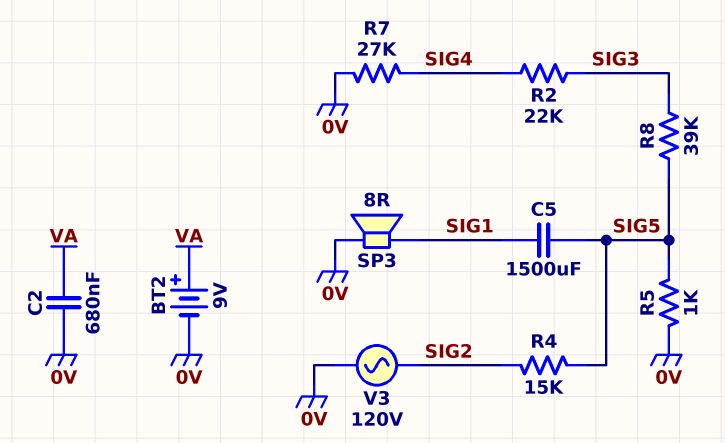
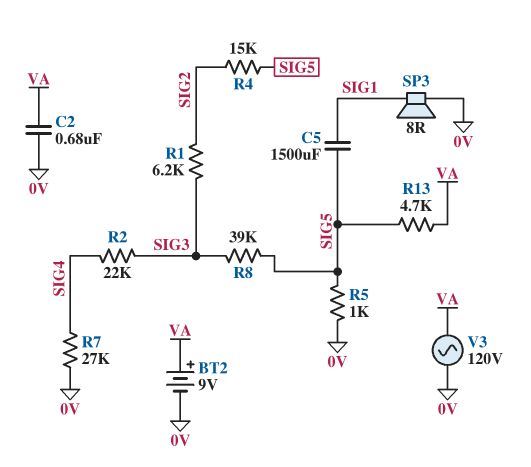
R1: none -> 6.2k (SIG2, SIG3)
R13: none -> 4.7k (SIG5, VA)
V3: AC 120V (0V, SIG2) -> AC 120V (0V, VA)

